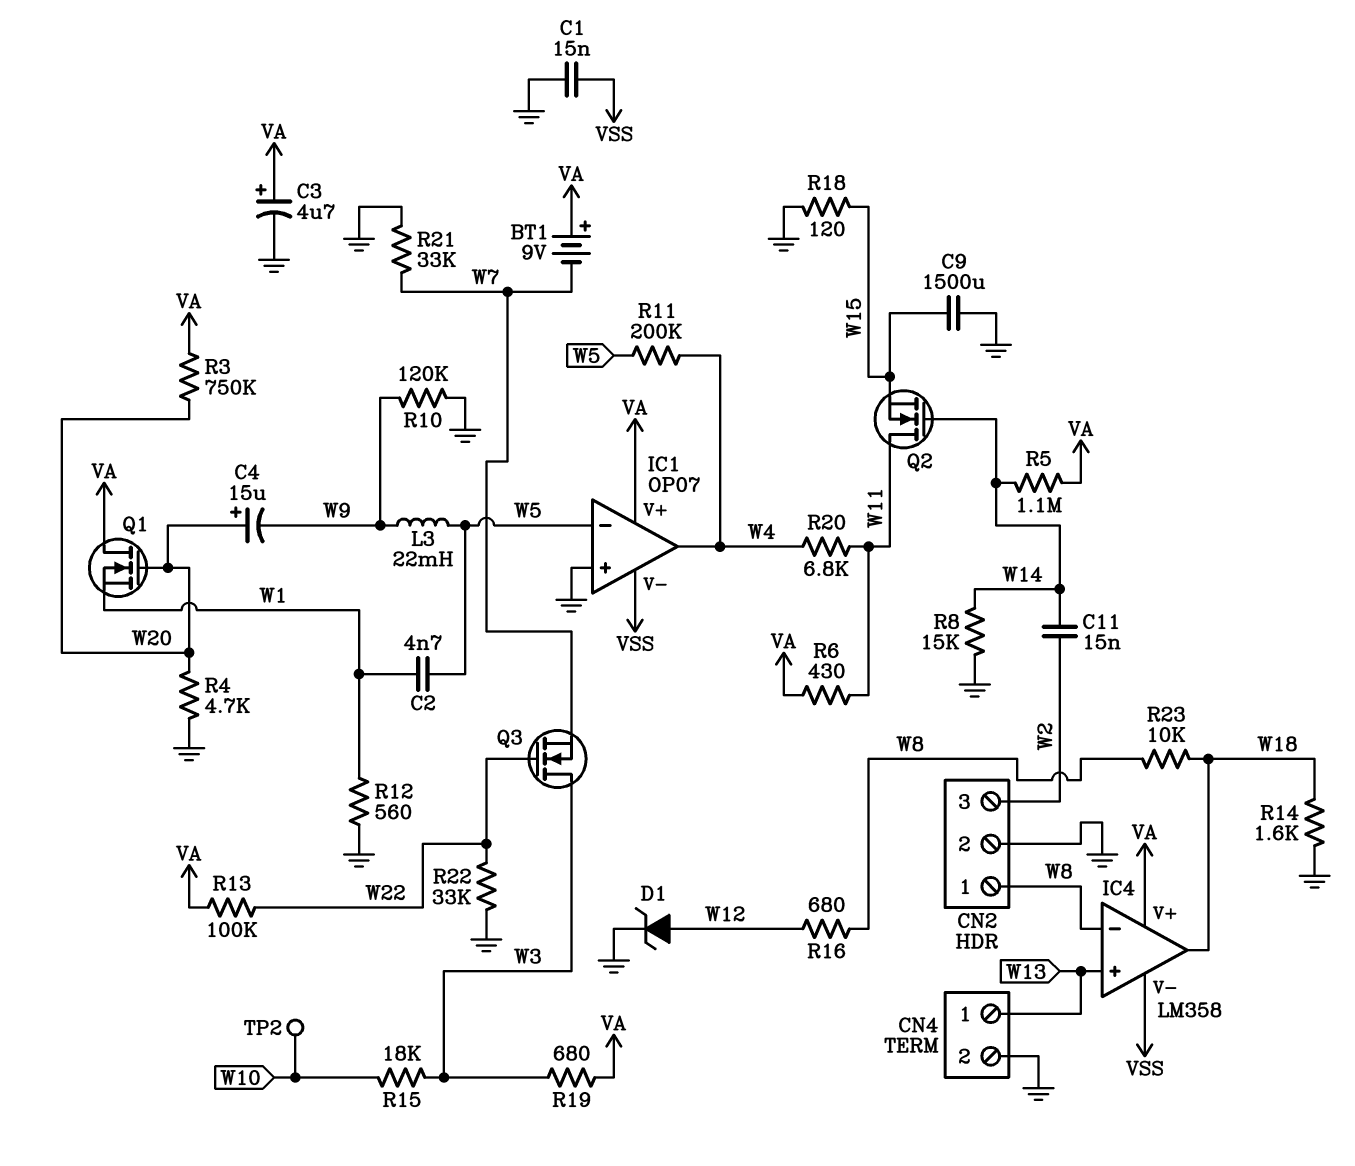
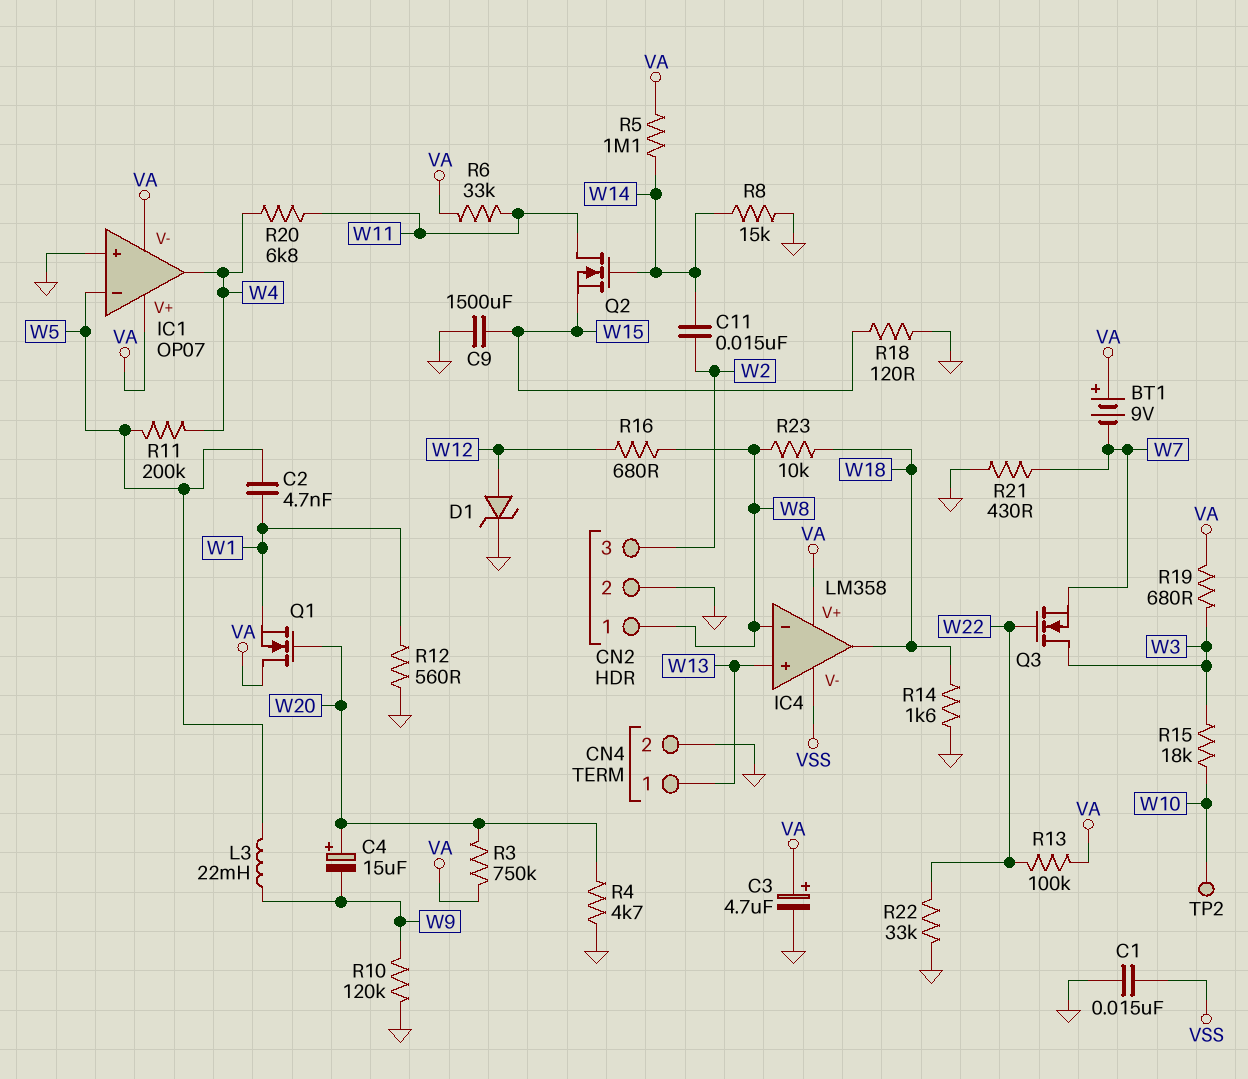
IC1 pin V-: VSS -> VA
R6: 430 (VA, W11) -> 33k (VA, W11)
R21: 33k (GND, W7) -> 430 (GND, W7)

